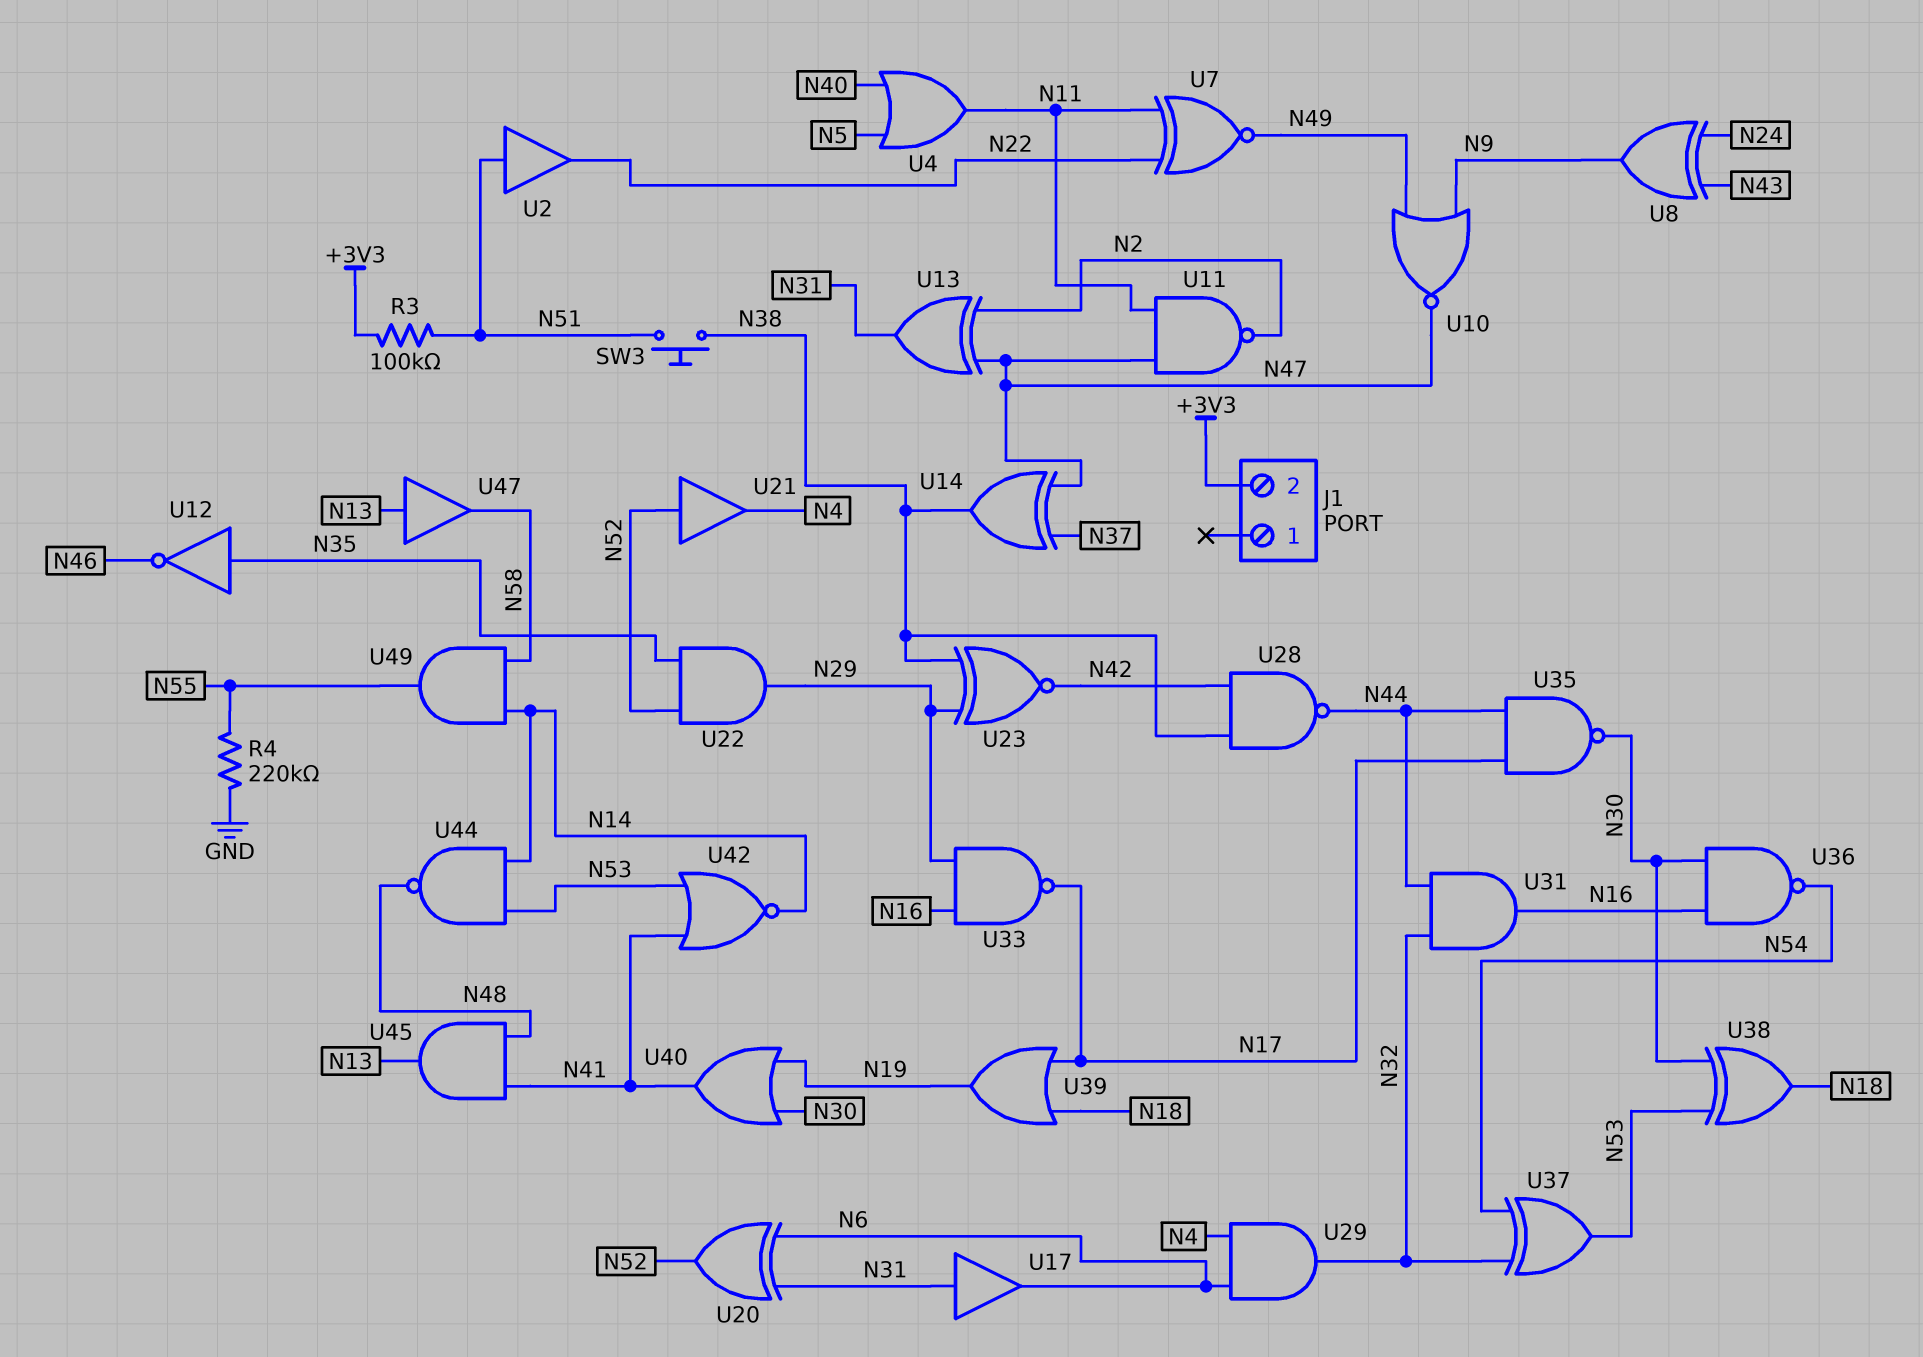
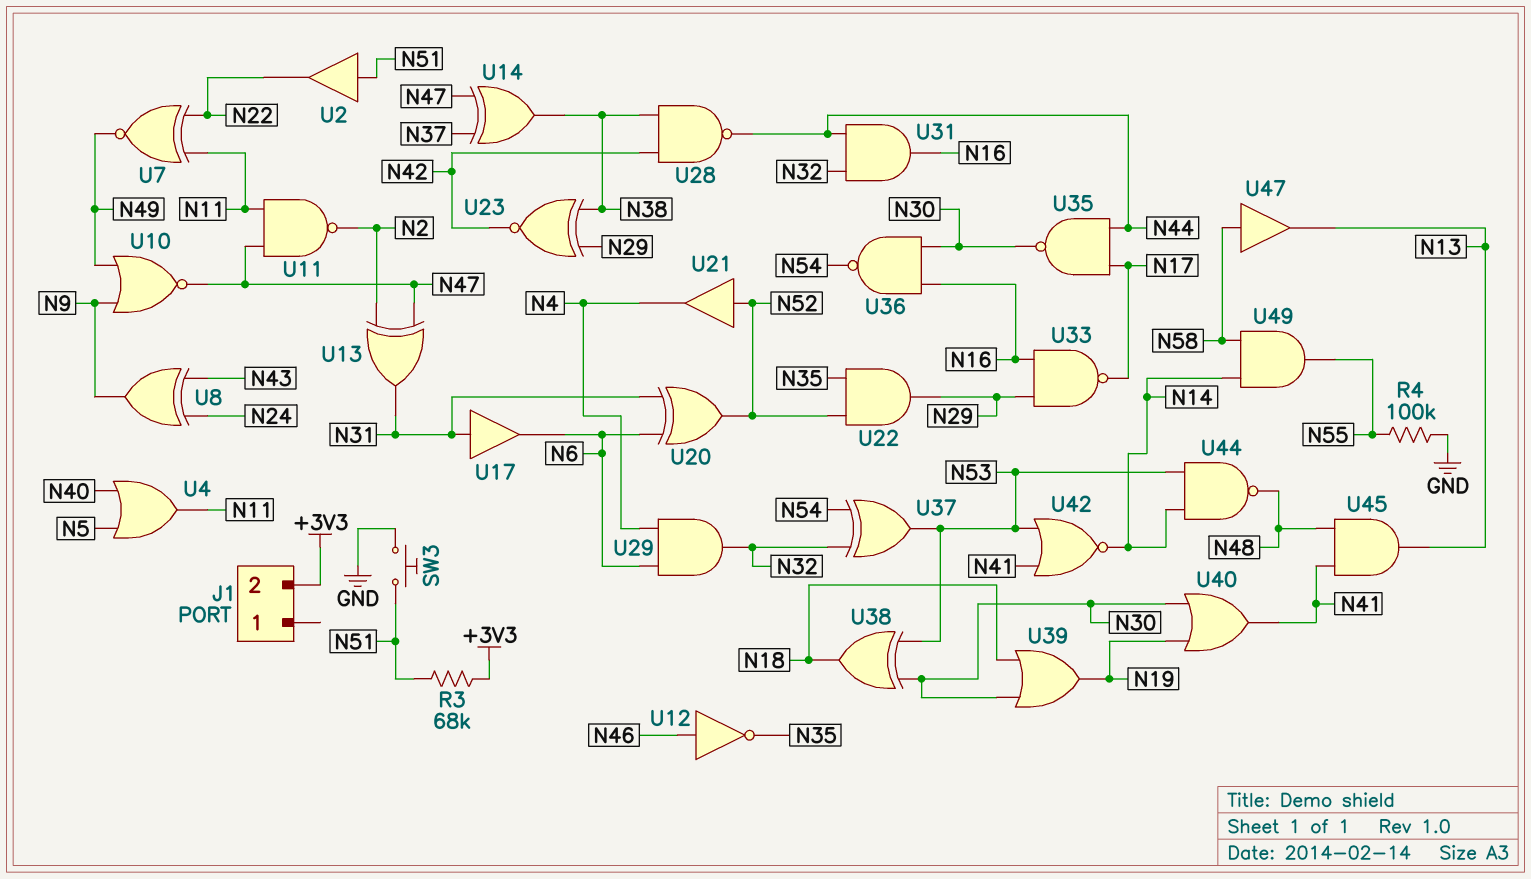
R3: 100k (+3V3, N51) -> 68k (+3V3, N51)
R4: 220k (GND, N55) -> 100k (GND, N55)
SW3: button (N38, N51) -> button (GND, N51)
U12: NOT (in N35, out N46) -> NOT (in N46, out N35)
U39: OR (in N17, in N18, out N19) -> OR (in N18, in N30, out N19)
U47: buffer (in N13, out N58) -> buffer (in N58, out N13)

